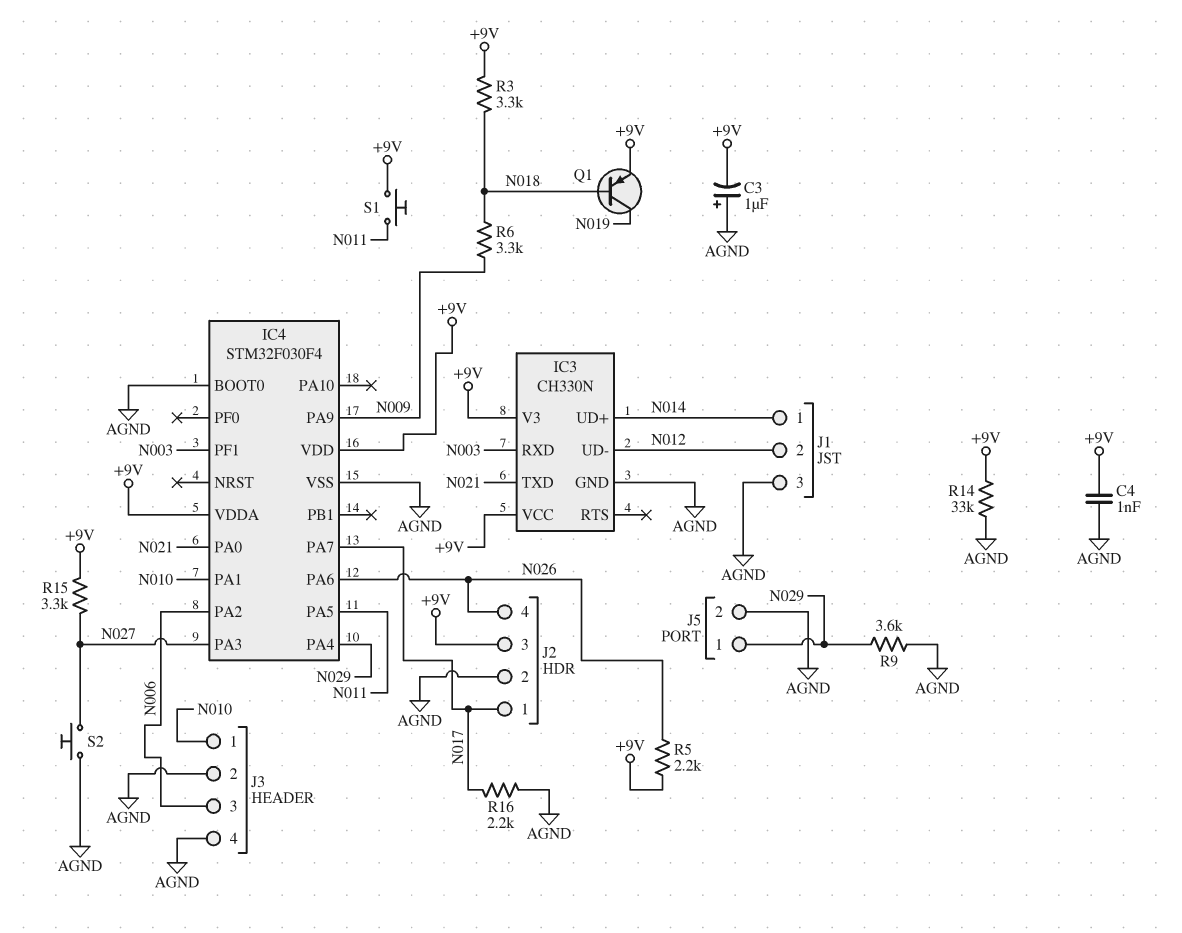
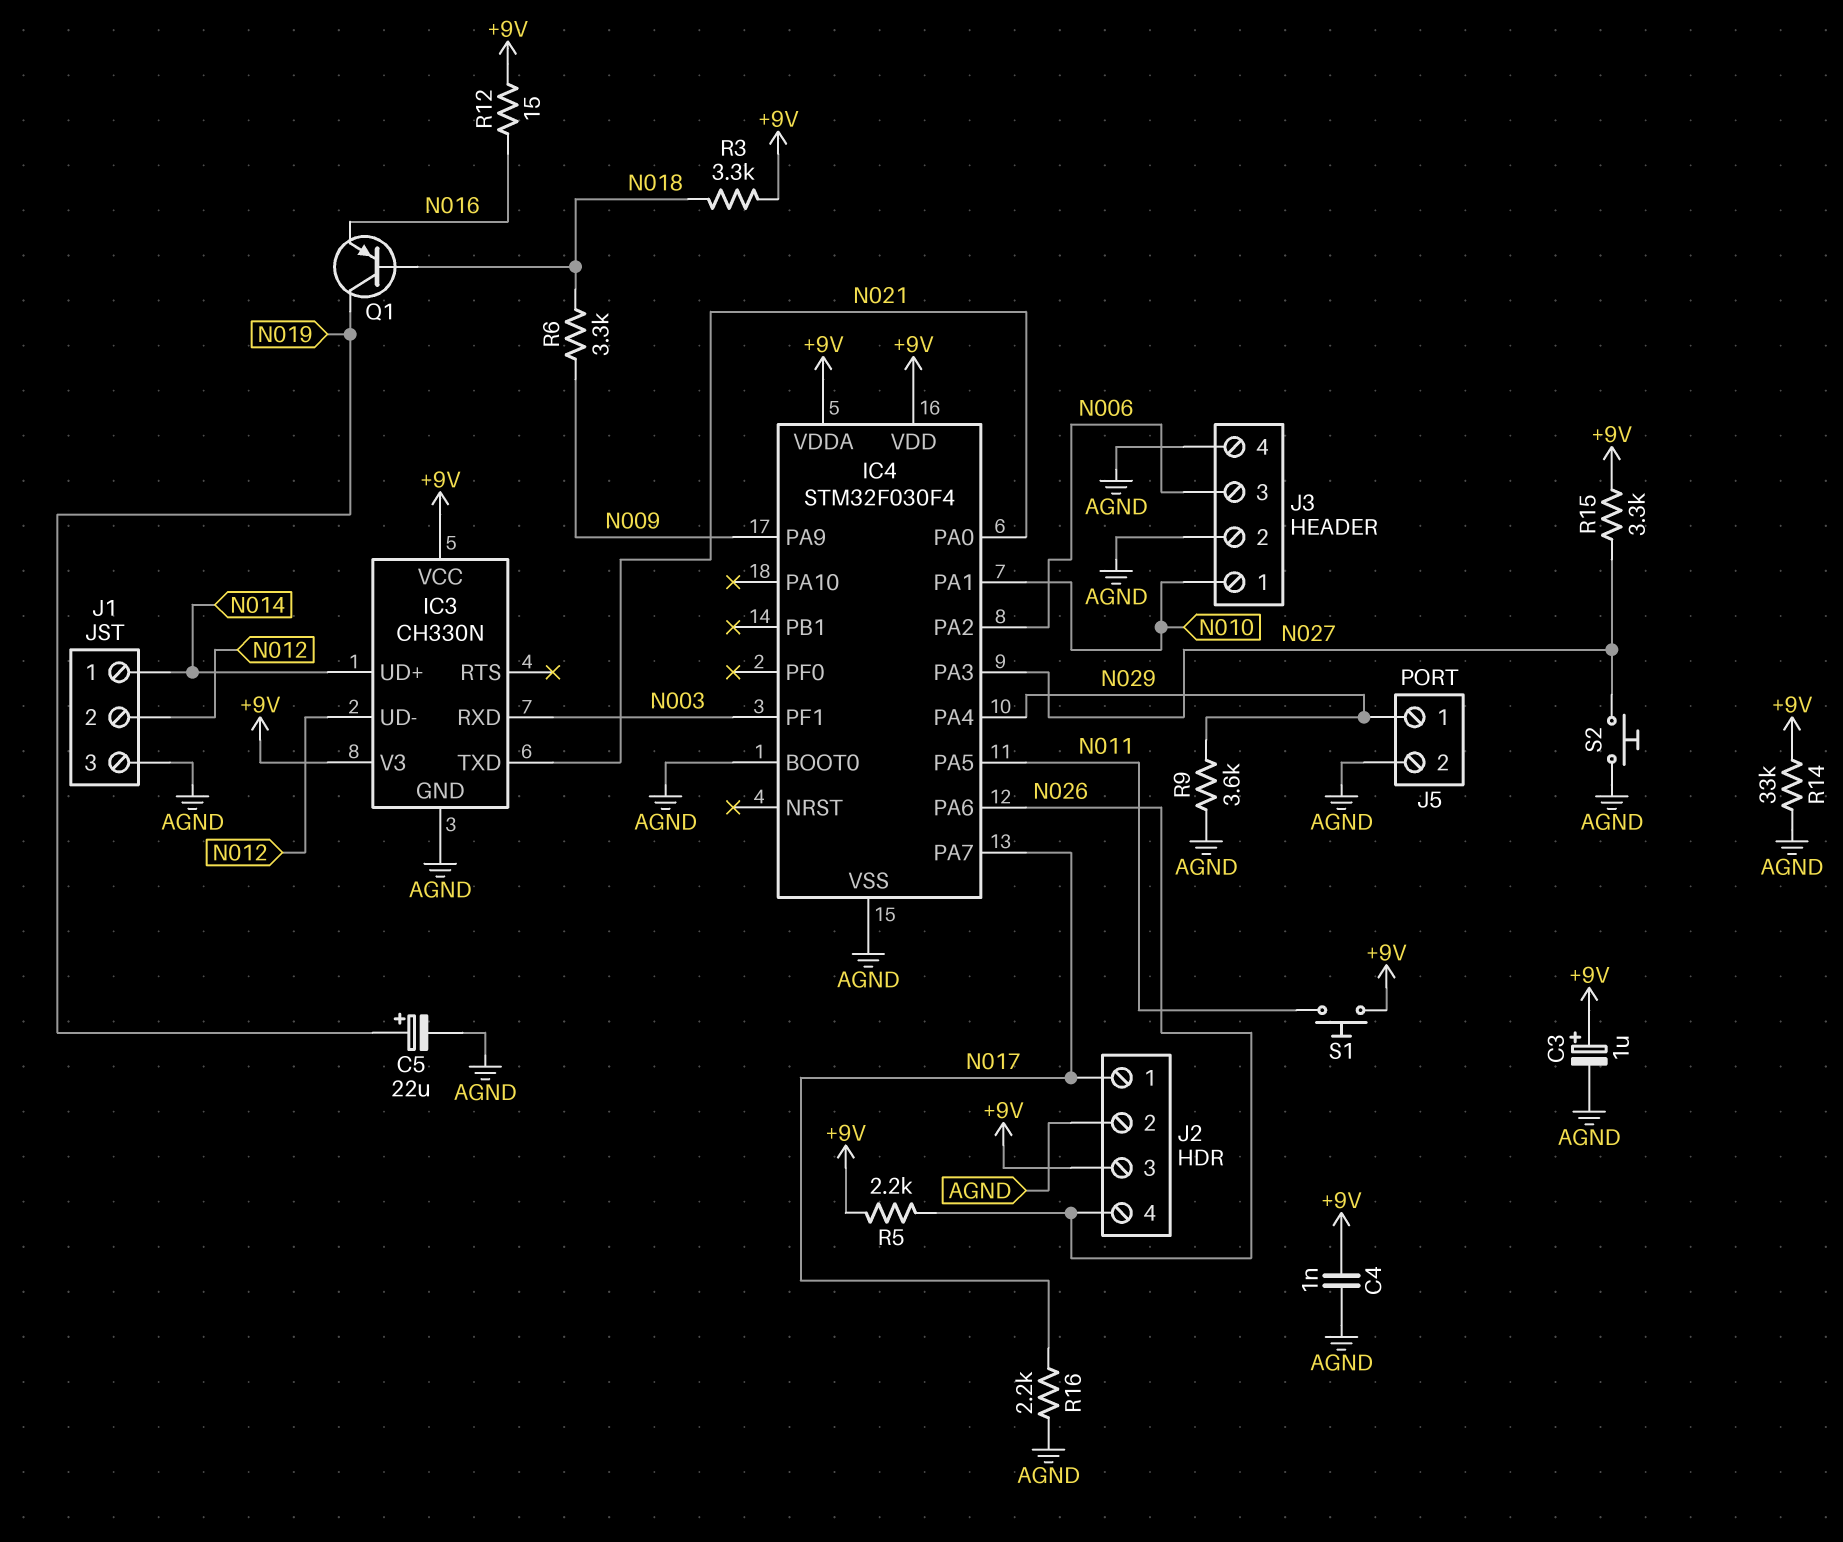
C3: 1uF (plus AGND, minus +9V) -> 1uF (plus +9V, minus AGND)
C5: none -> 22uF (plus N019, minus AGND)
Q1: PNP (B N018, C N019, E +9V) -> PNP (B N018, C N019, E N016)
R12: none -> 15 (+9V, N016)

